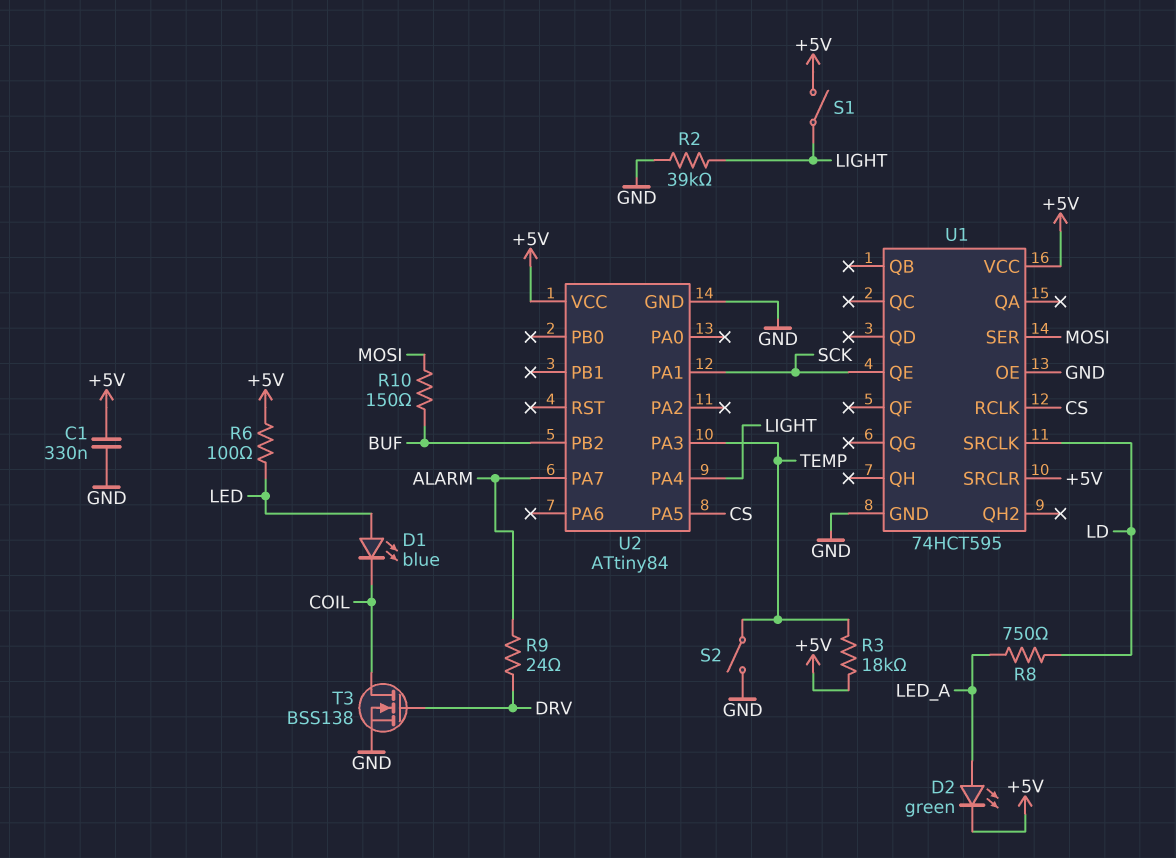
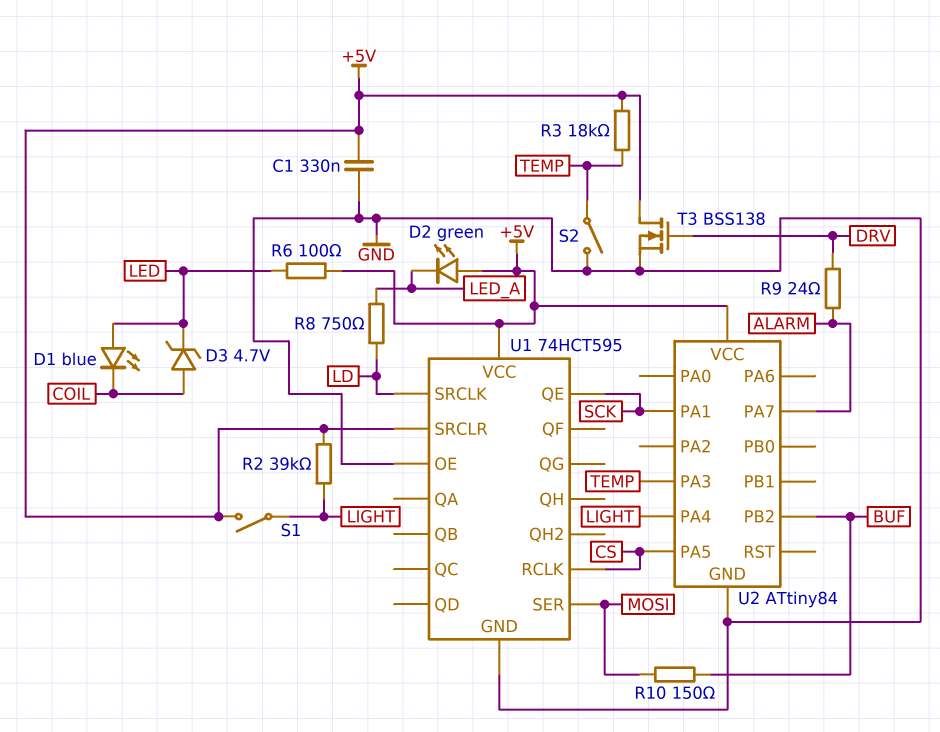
D2: LED green (A LED_A, K +5V) -> LED green (A +5V, K LED_A)
D3: none -> zener 4.7V (A COIL, K LED)
R2: 39k (GND, LIGHT) -> 39k (+5V, LIGHT)
T3: NMOS BSS138 (G DRV, D COIL, S GND) -> NMOS BSS138 (G DRV, D +5V, S GND)

